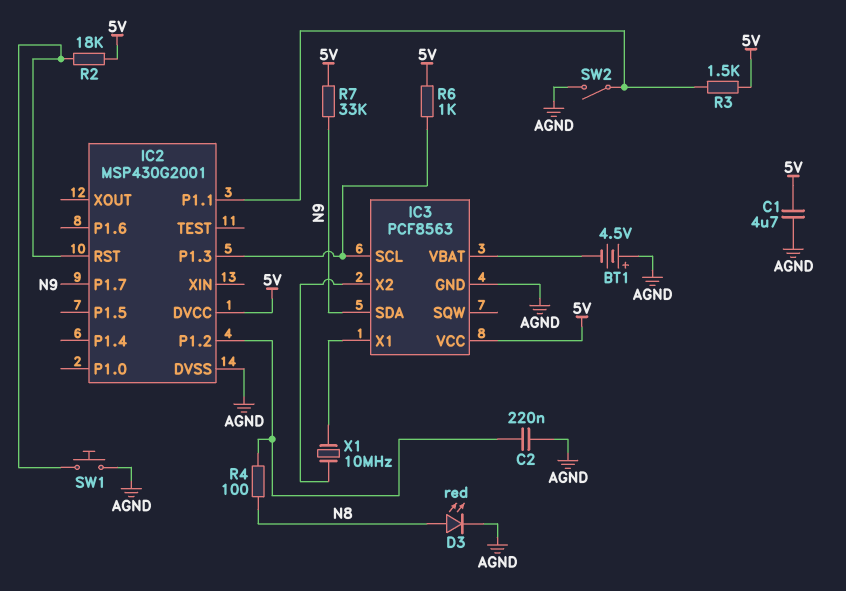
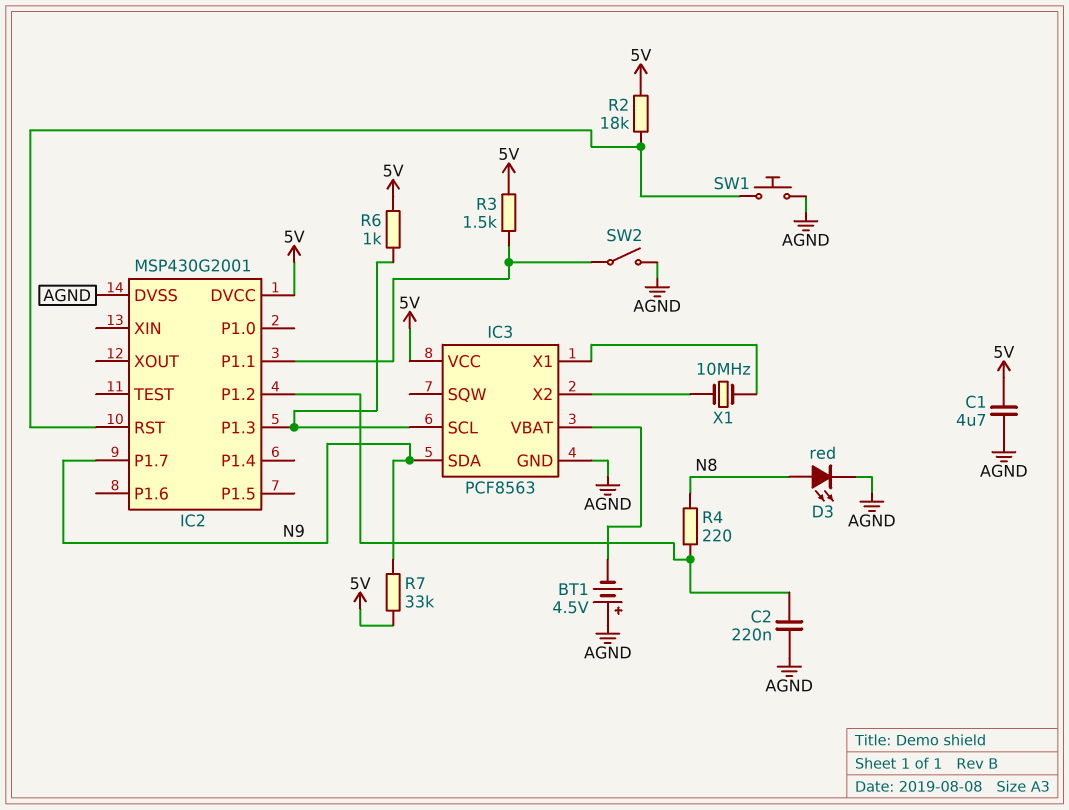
R4: 100 (IC2/P1.2, N8) -> 220 (IC2/P1.2, N8)

